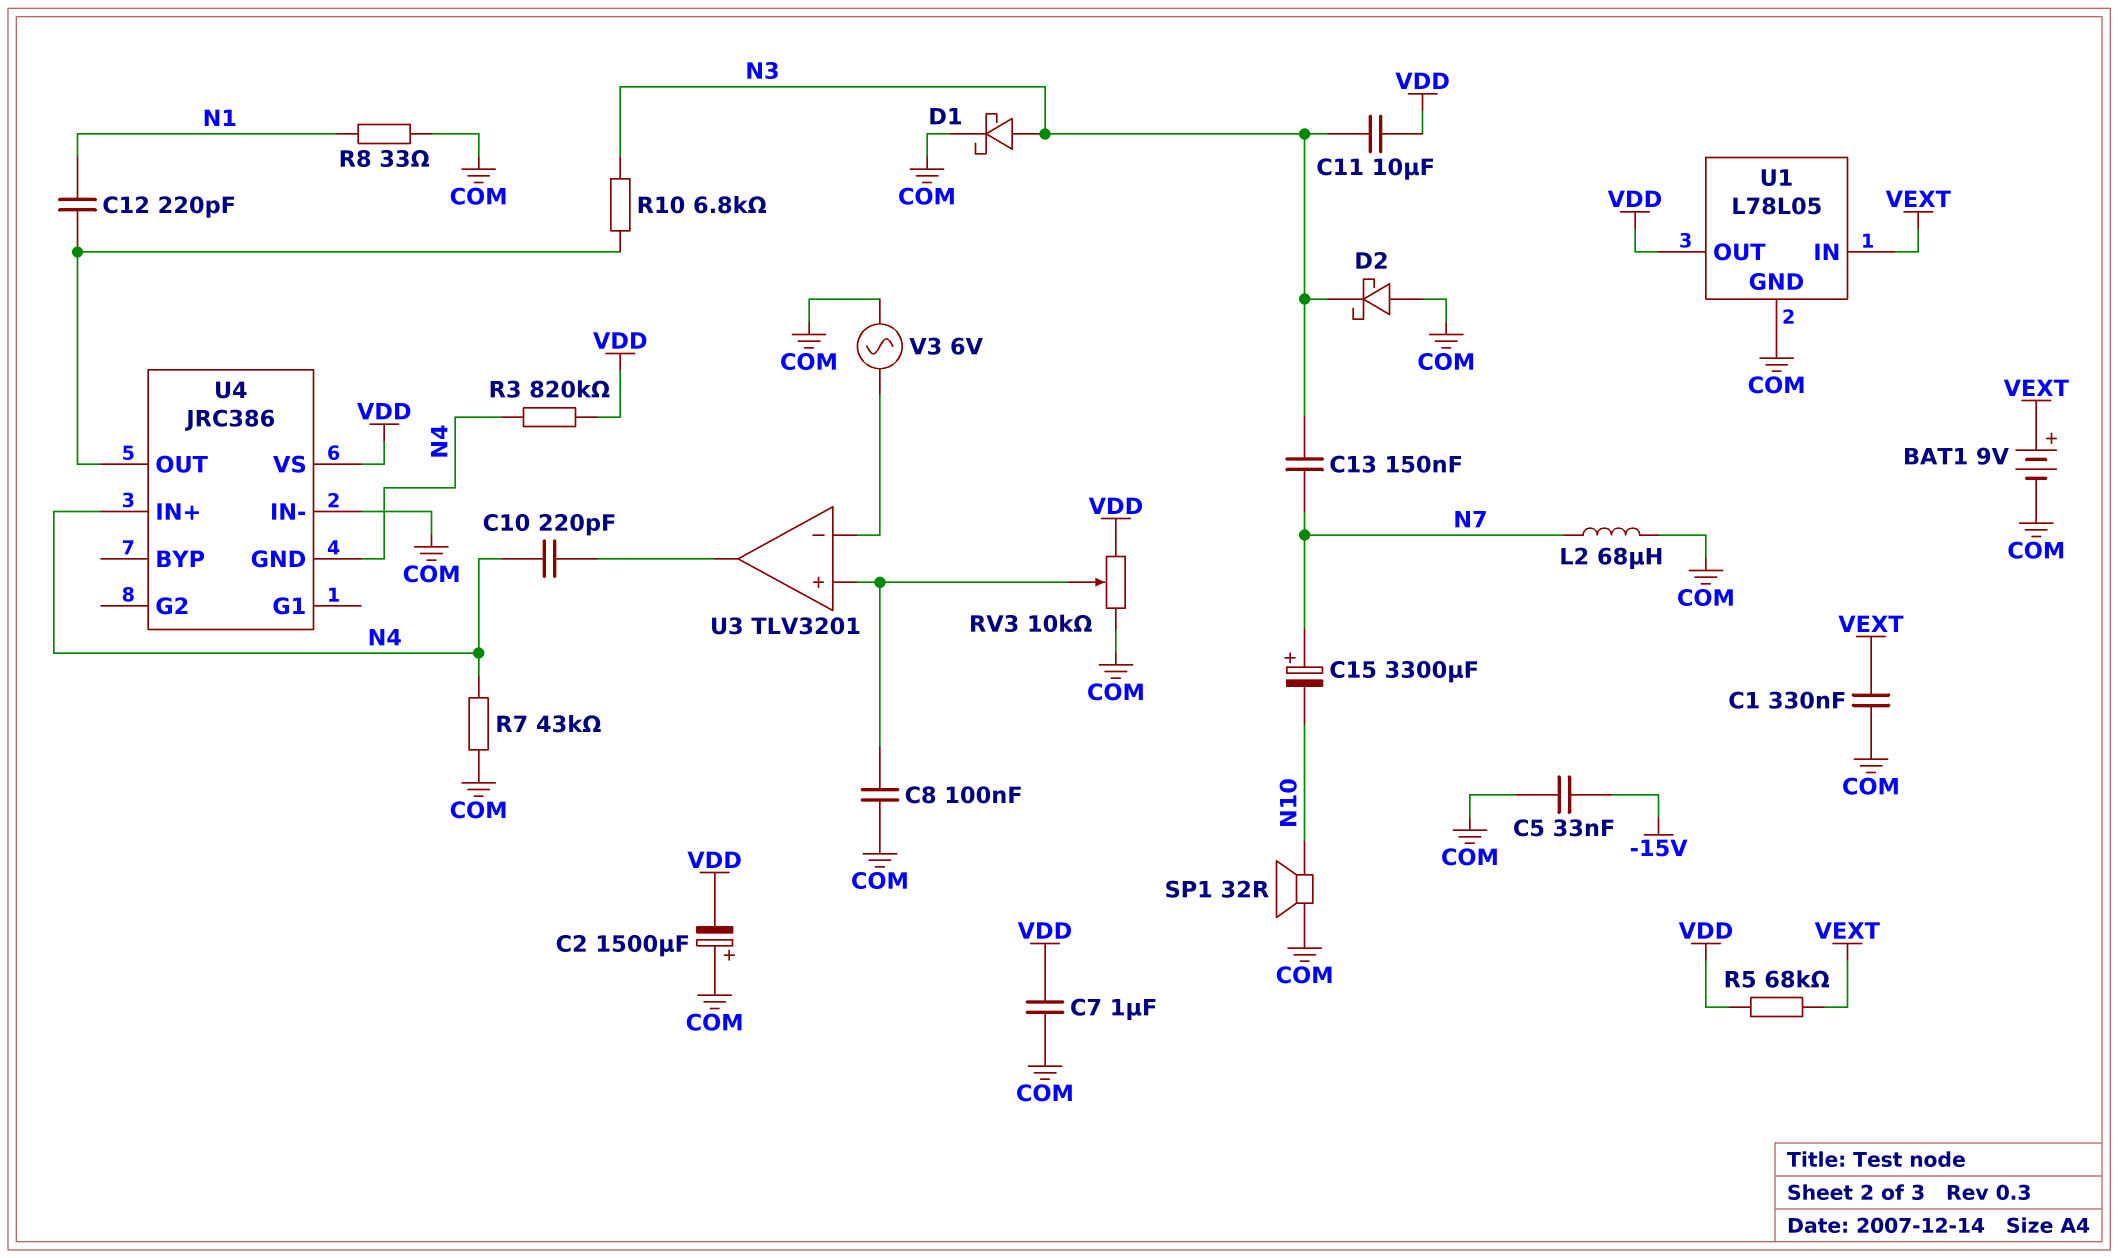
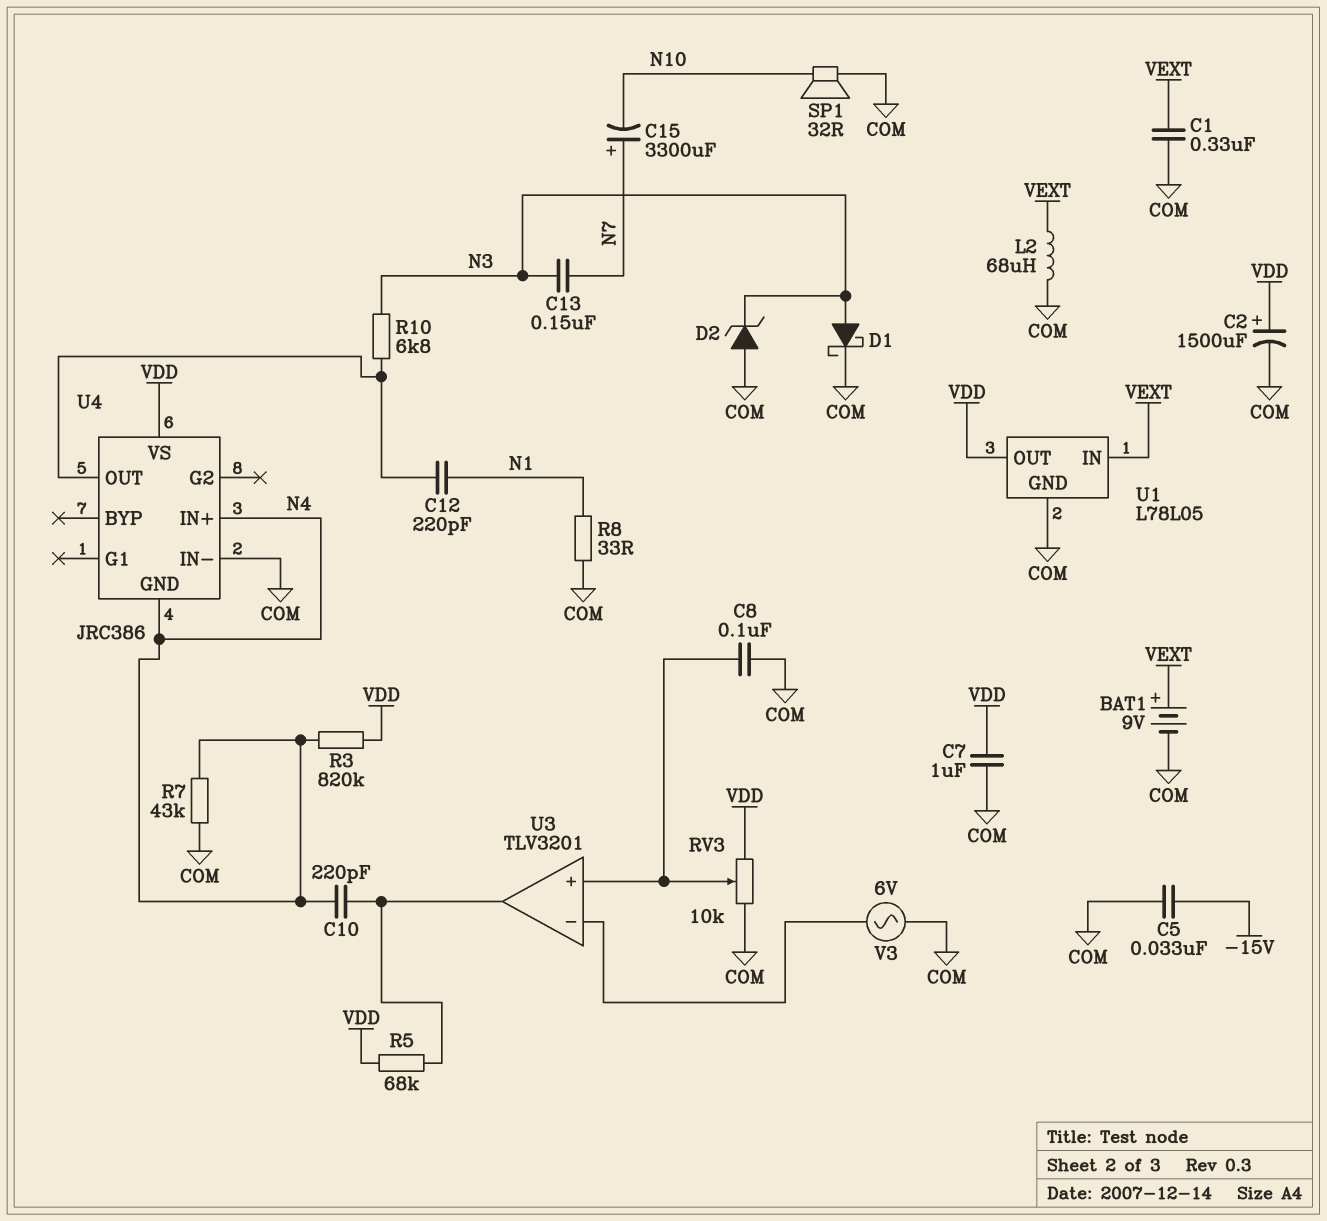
C2: 1500uF (plus COM, minus VDD) -> 1500uF (plus VDD, minus COM)
C11: 10uF (N3, VDD) -> none
D2: schottky (A COM, K N3) -> zener (A COM, K N3)
L2: 68uH (COM, N7) -> 68uH (COM, VEXT)
R5: 68k (VDD, VEXT) -> 68k (U3/out, VDD)

